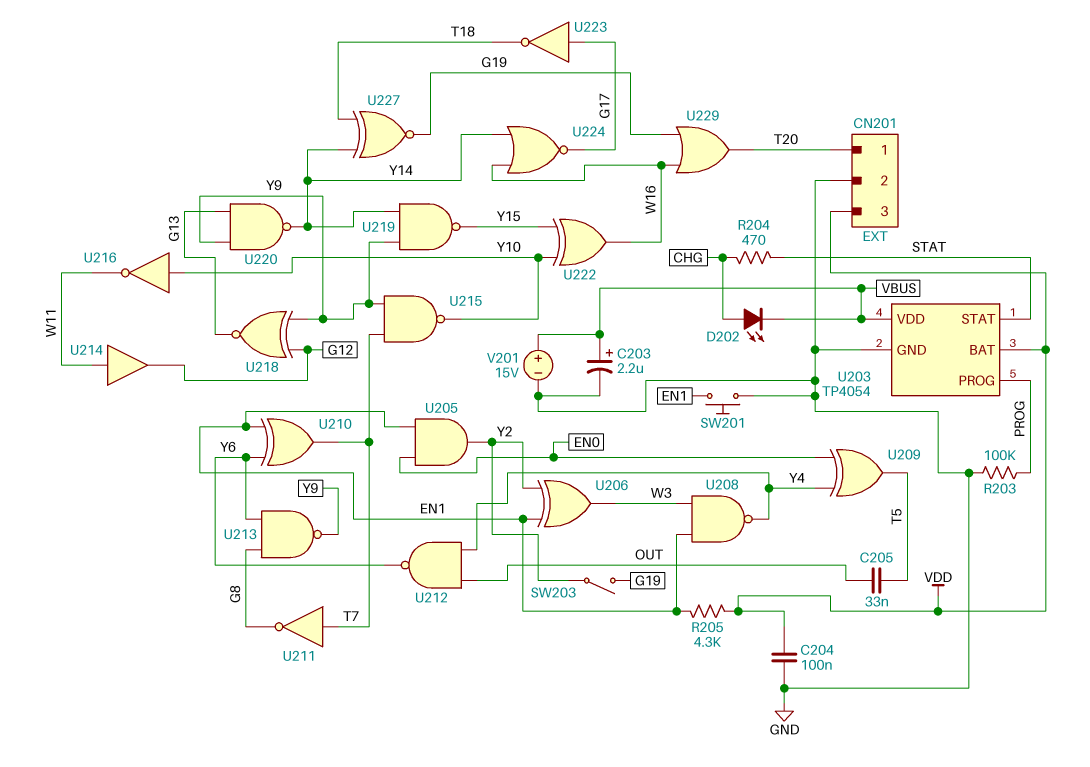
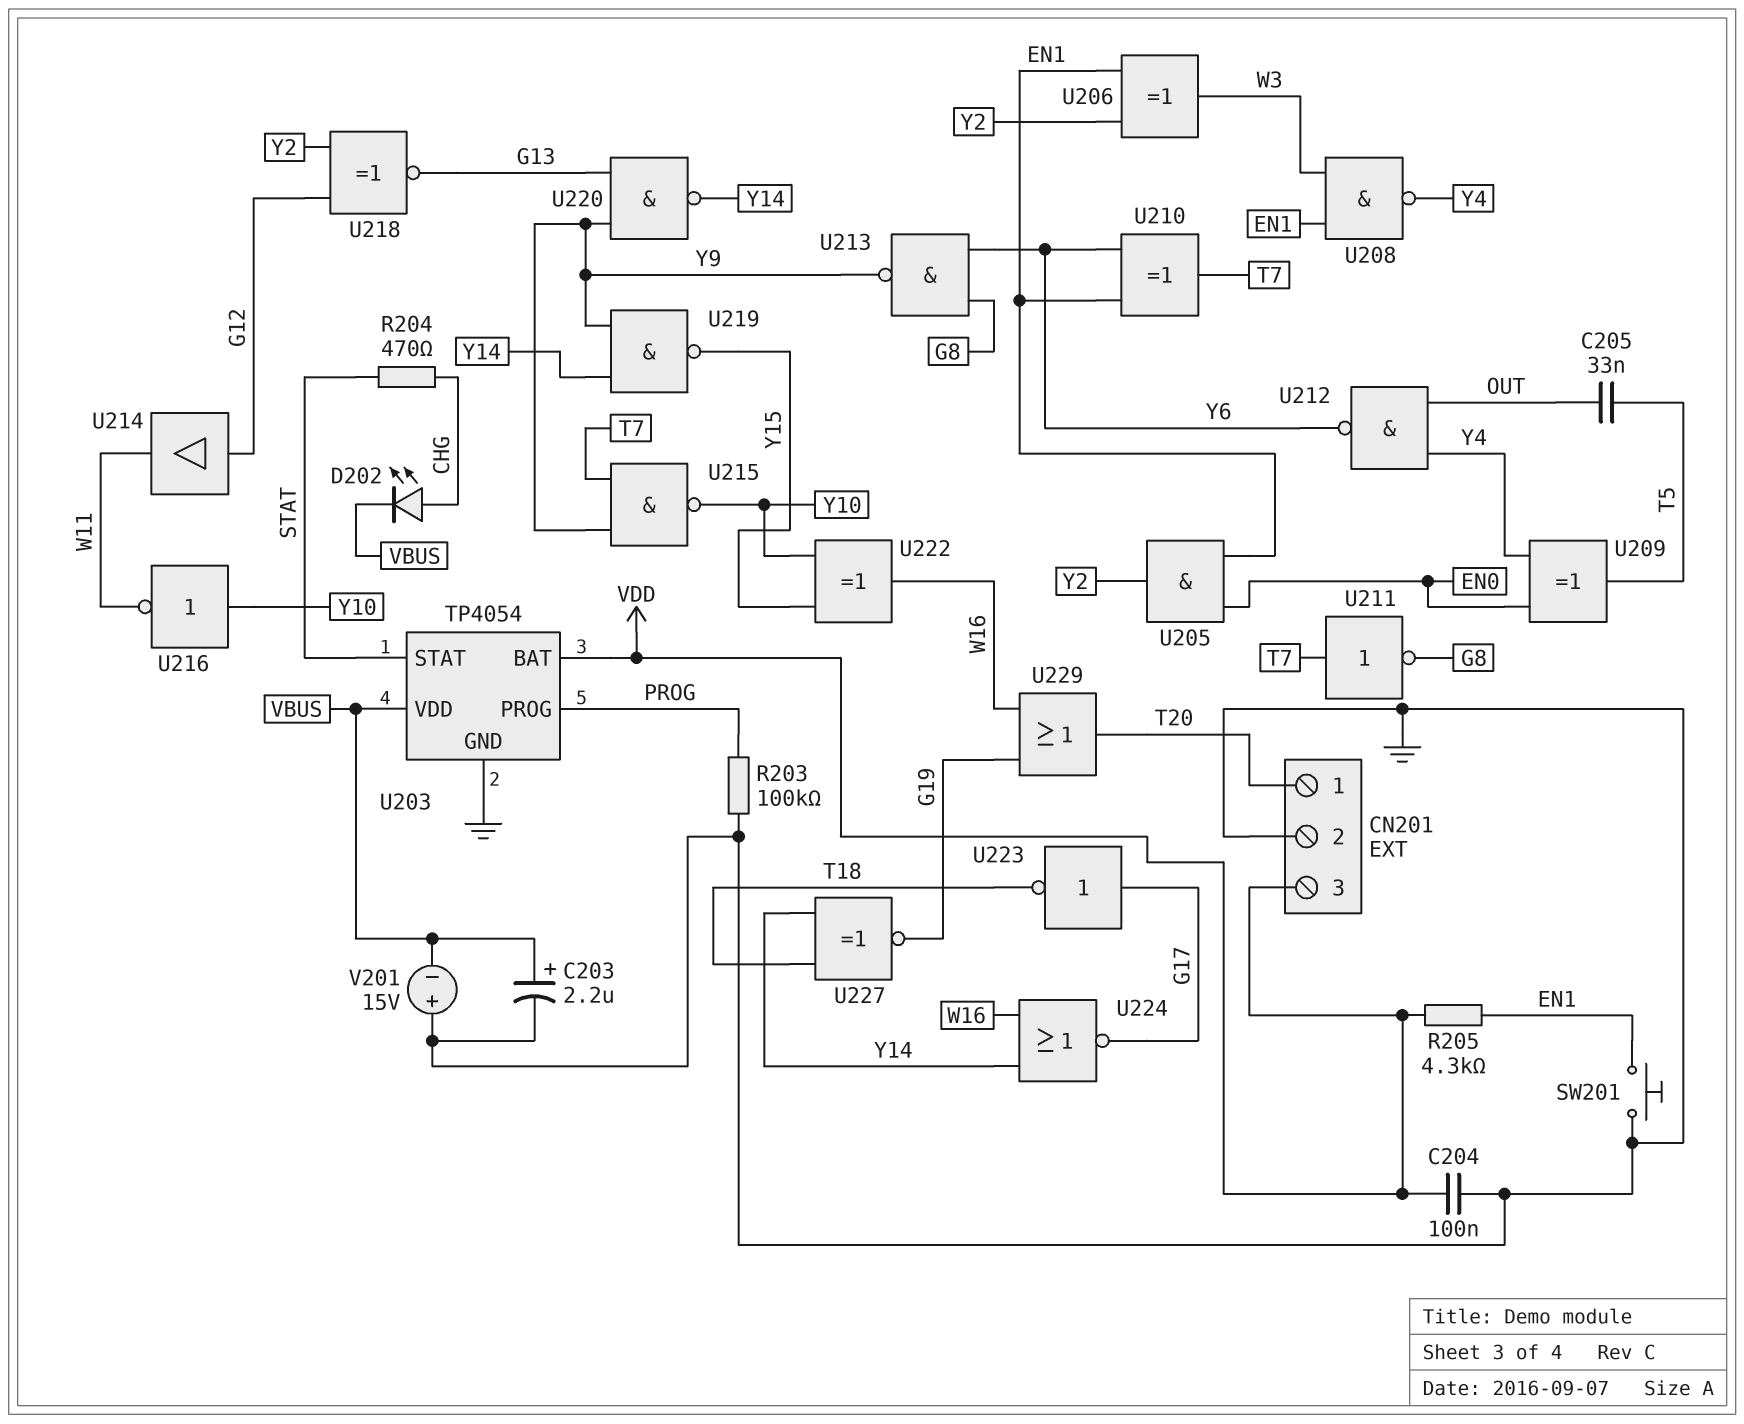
SW203: switch (G19, Y2) -> none
U214: buffer (in W11, out G12) -> buffer (in G12, out W11)
U218: XNOR (in G12, in Y9, out G13) -> XNOR (in G12, in Y2, out G13)
V201: 15V (plus VBUS, minus GND) -> 15V (plus GND, minus VBUS)

